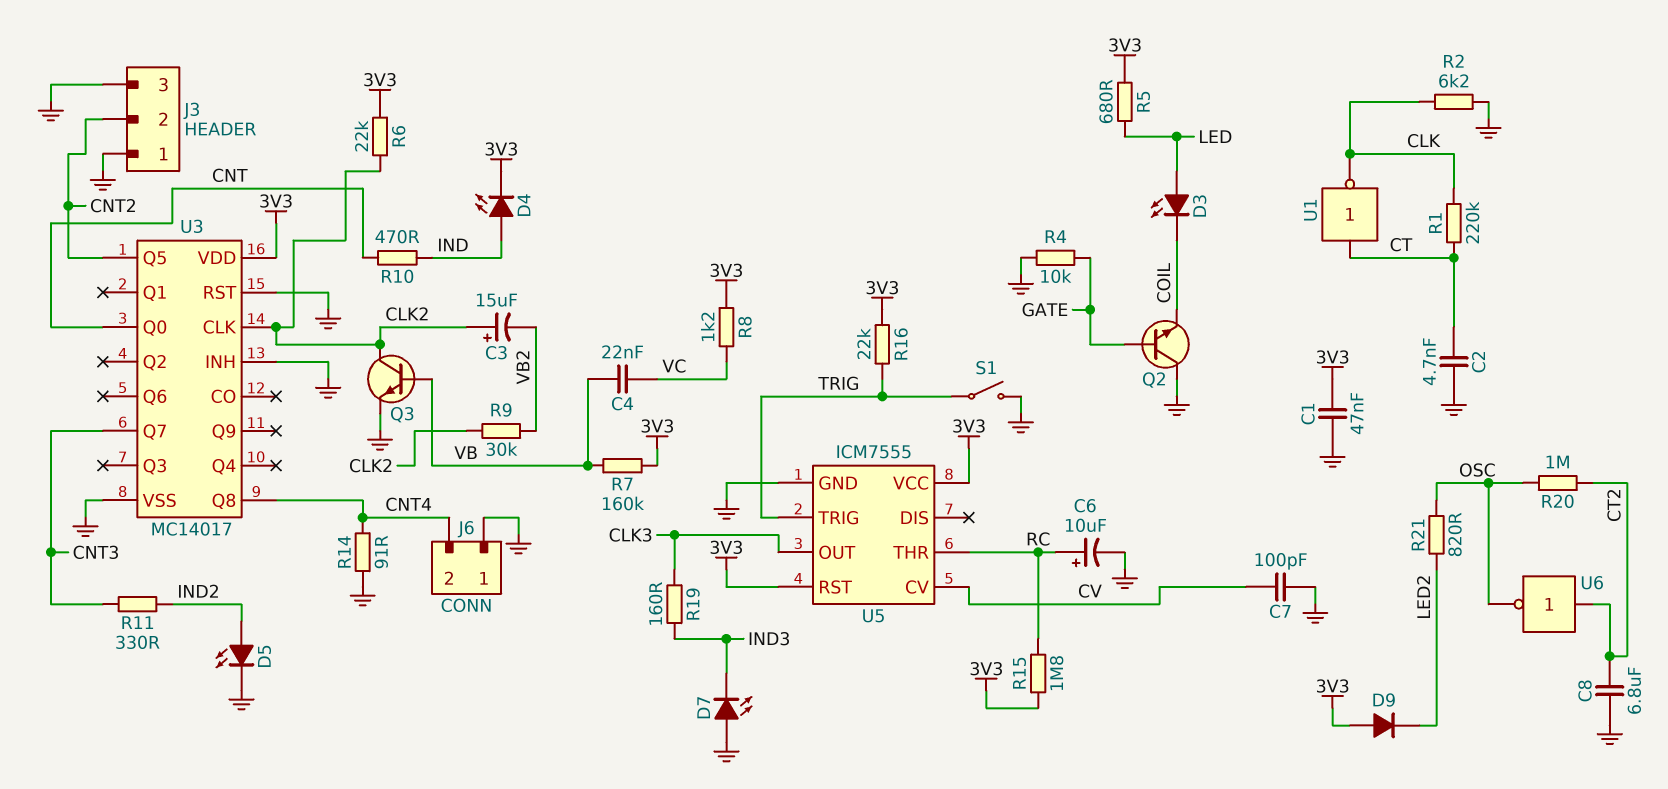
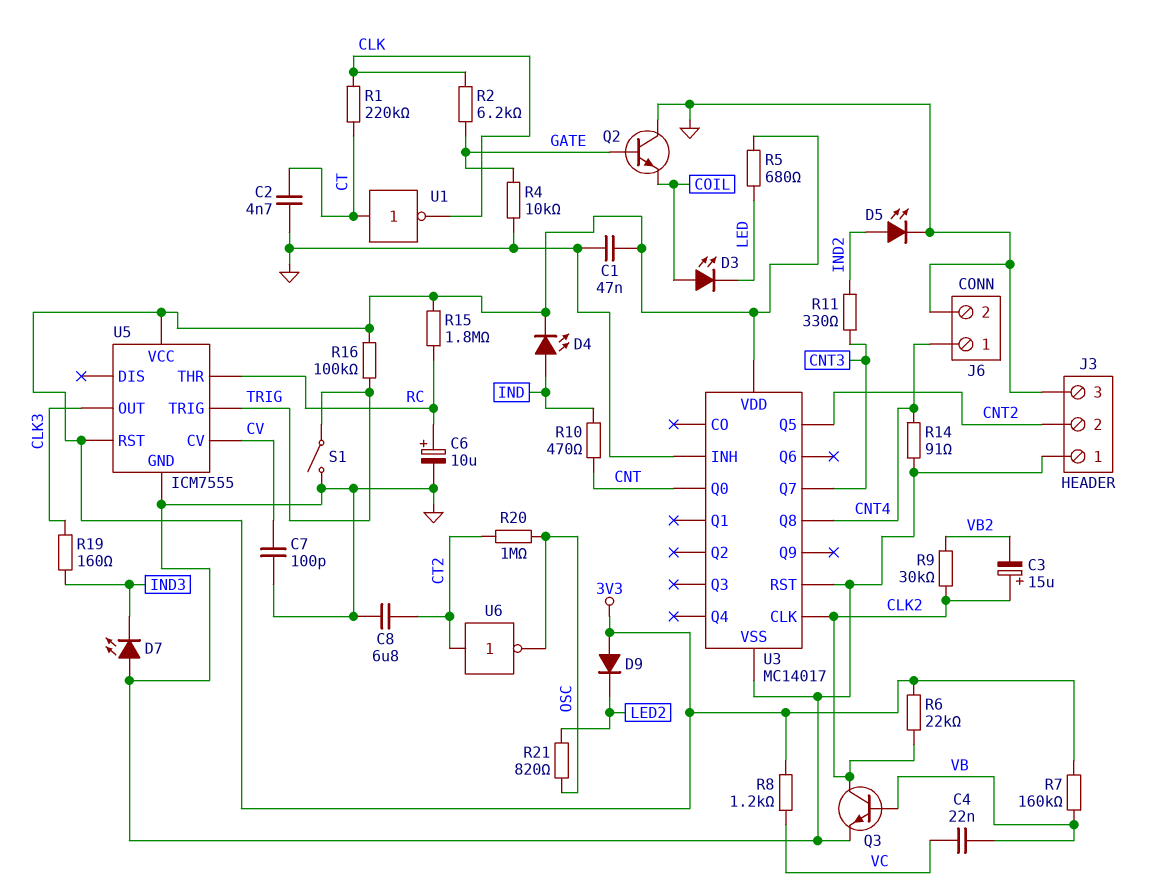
D3: LED (A LED, K COIL) -> LED (A COIL, K LED)
J6 pin 1: GND -> CNT4
J6 pin 2: CNT4 -> GND
R2: 6.2k (CLK, GND) -> 6.2k (CLK, GATE)
R16: 22k (3V3, TRIG) -> 100k (3V3, TRIG)

